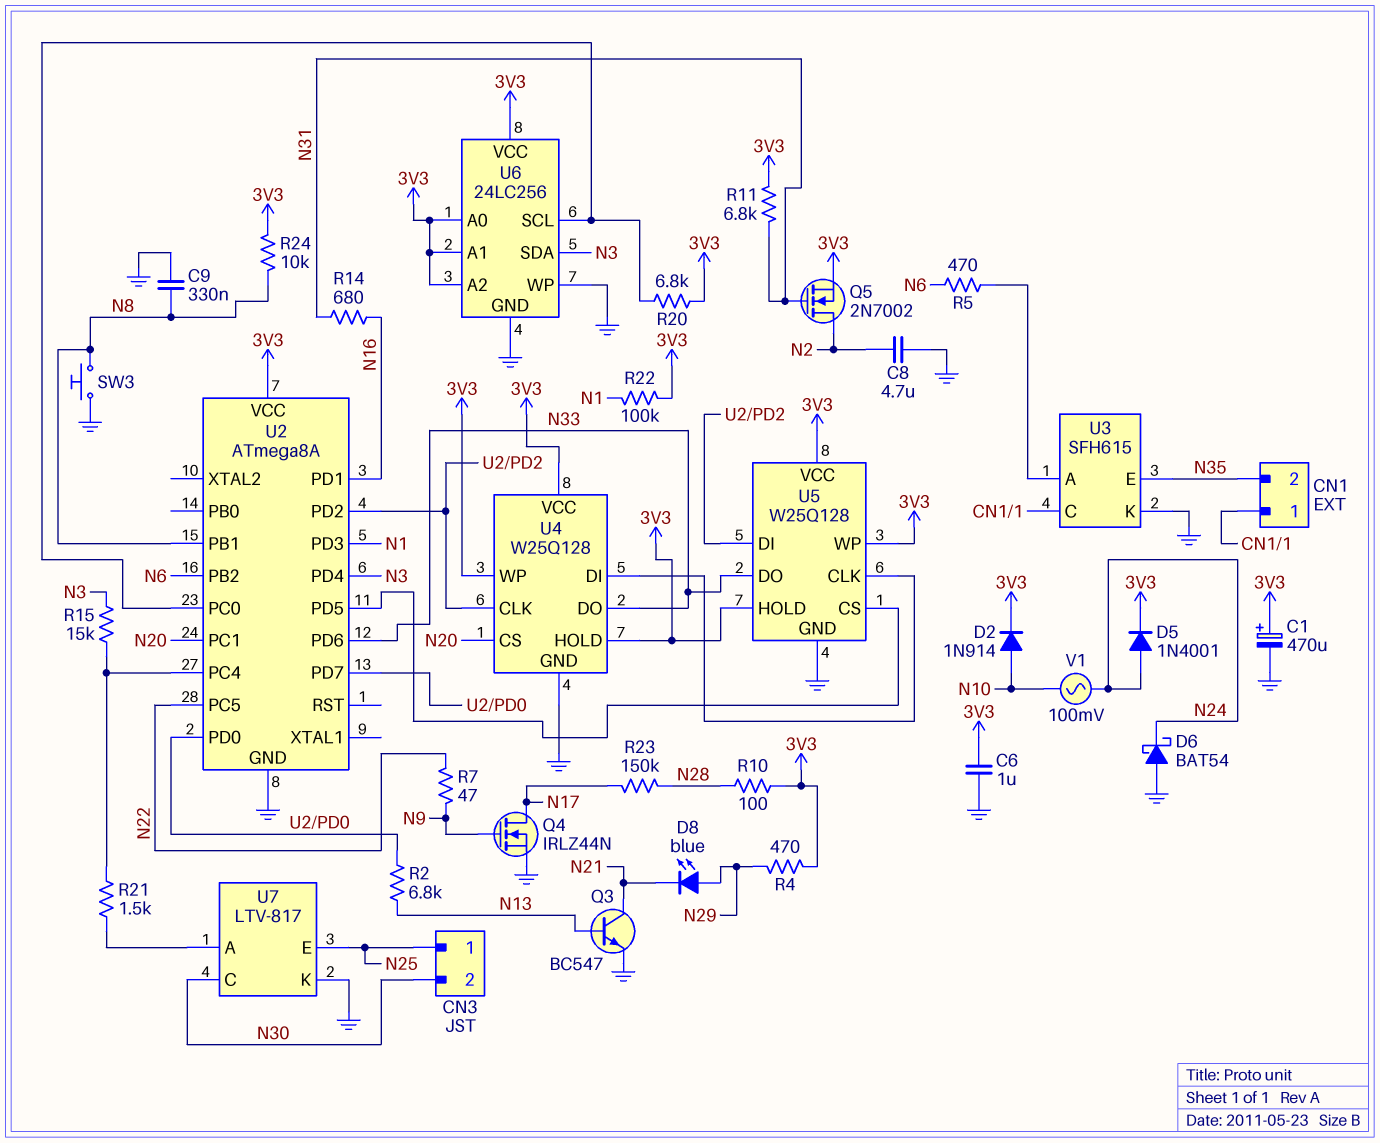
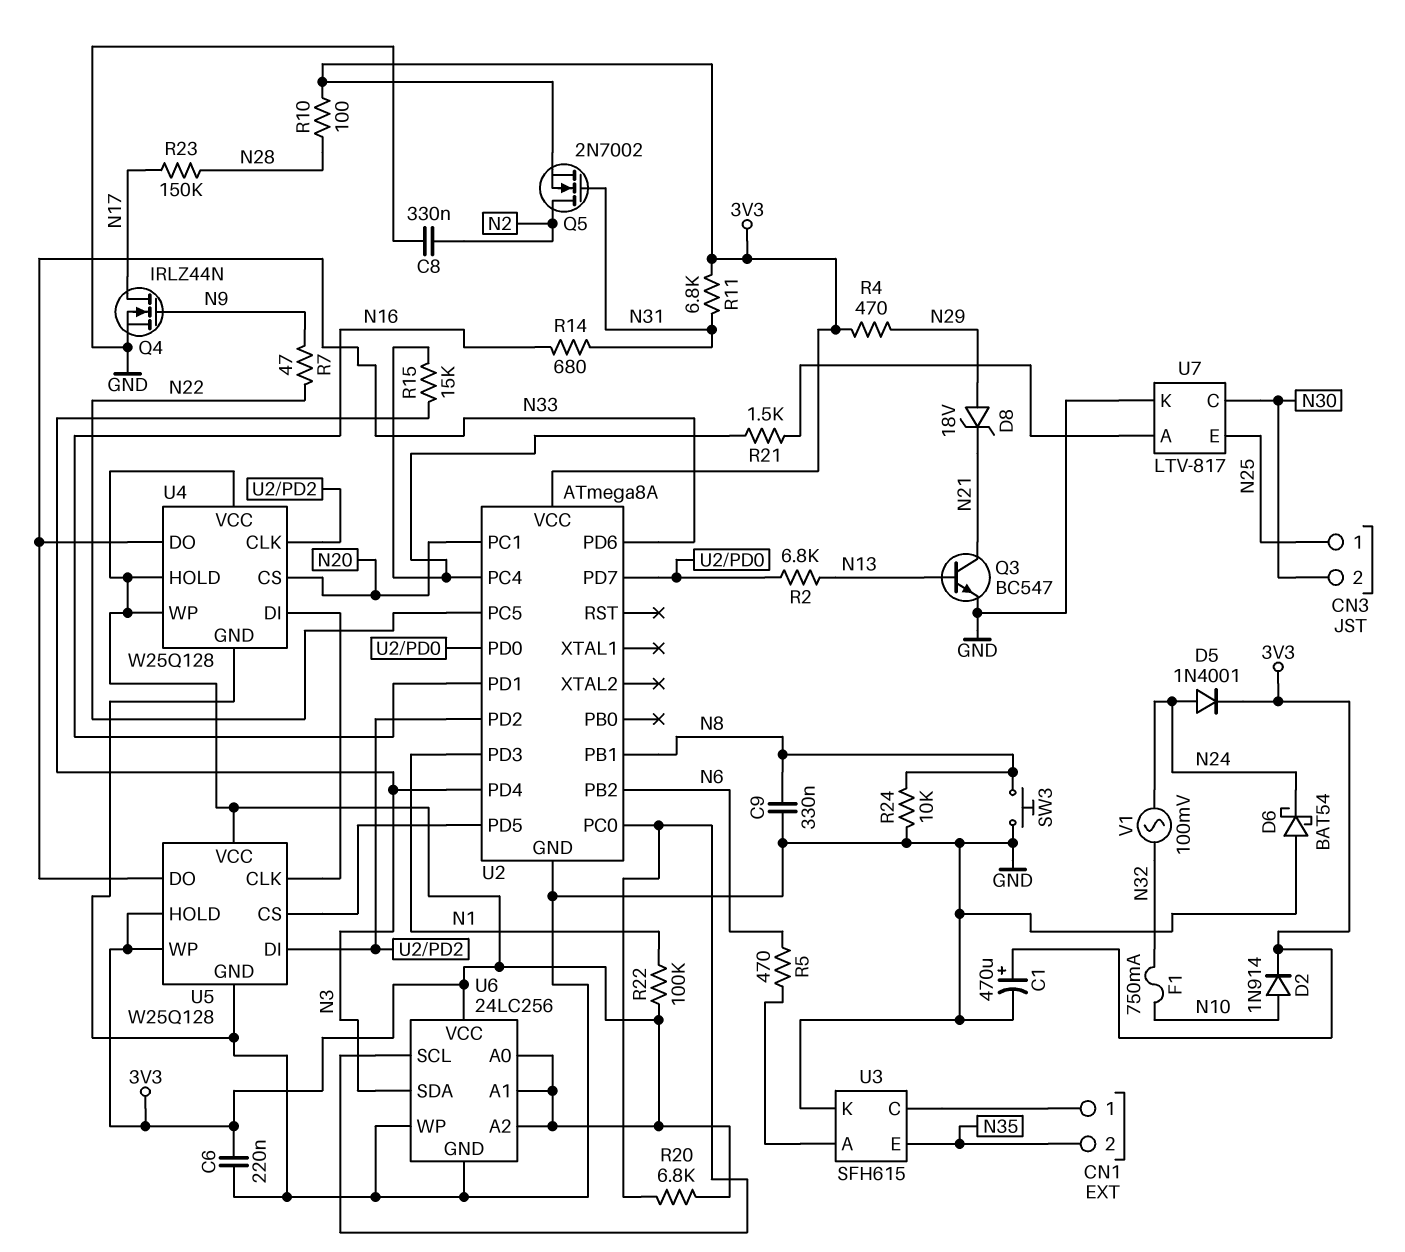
C6: 1uF (3V3, GND) -> 220nF (3V3, GND)
C8: 4.7uF (GND, N2) -> 330nF (GND, N2)
D8: LED blue (A N29, K N21) -> zener 18V (A N29, K N21)
F1: none -> 750mA (N10, N32)
R24: 10k (3V3, N8) -> 10k (GND, N8)
V1: AC 100mV (N10, N24) -> AC 100mV (N24, N32)

